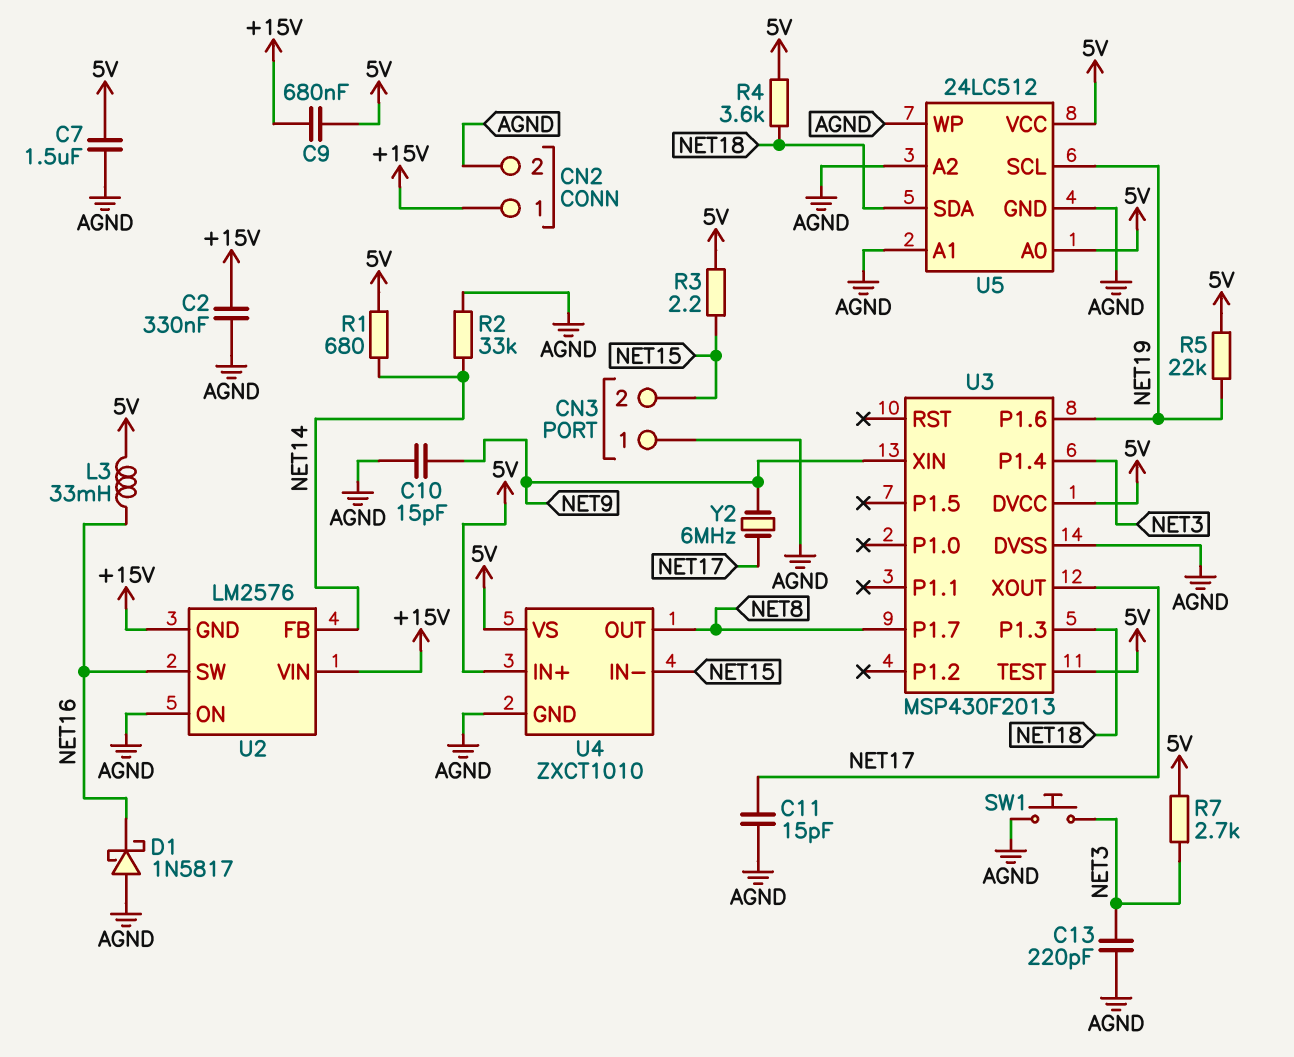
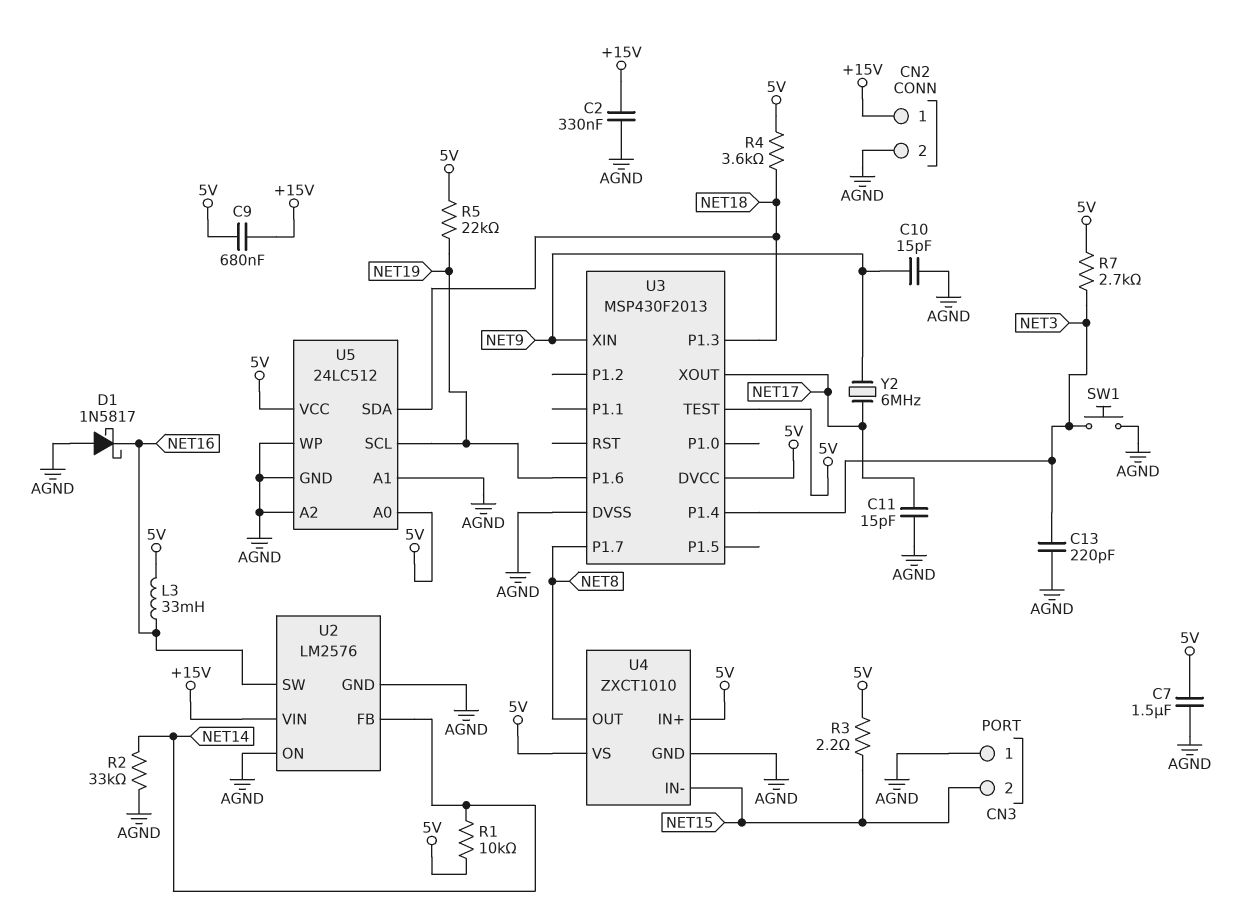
R1: 680 (5V, NET14) -> 10k (5V, NET14)
U2 pin GND: +15V -> AGND

